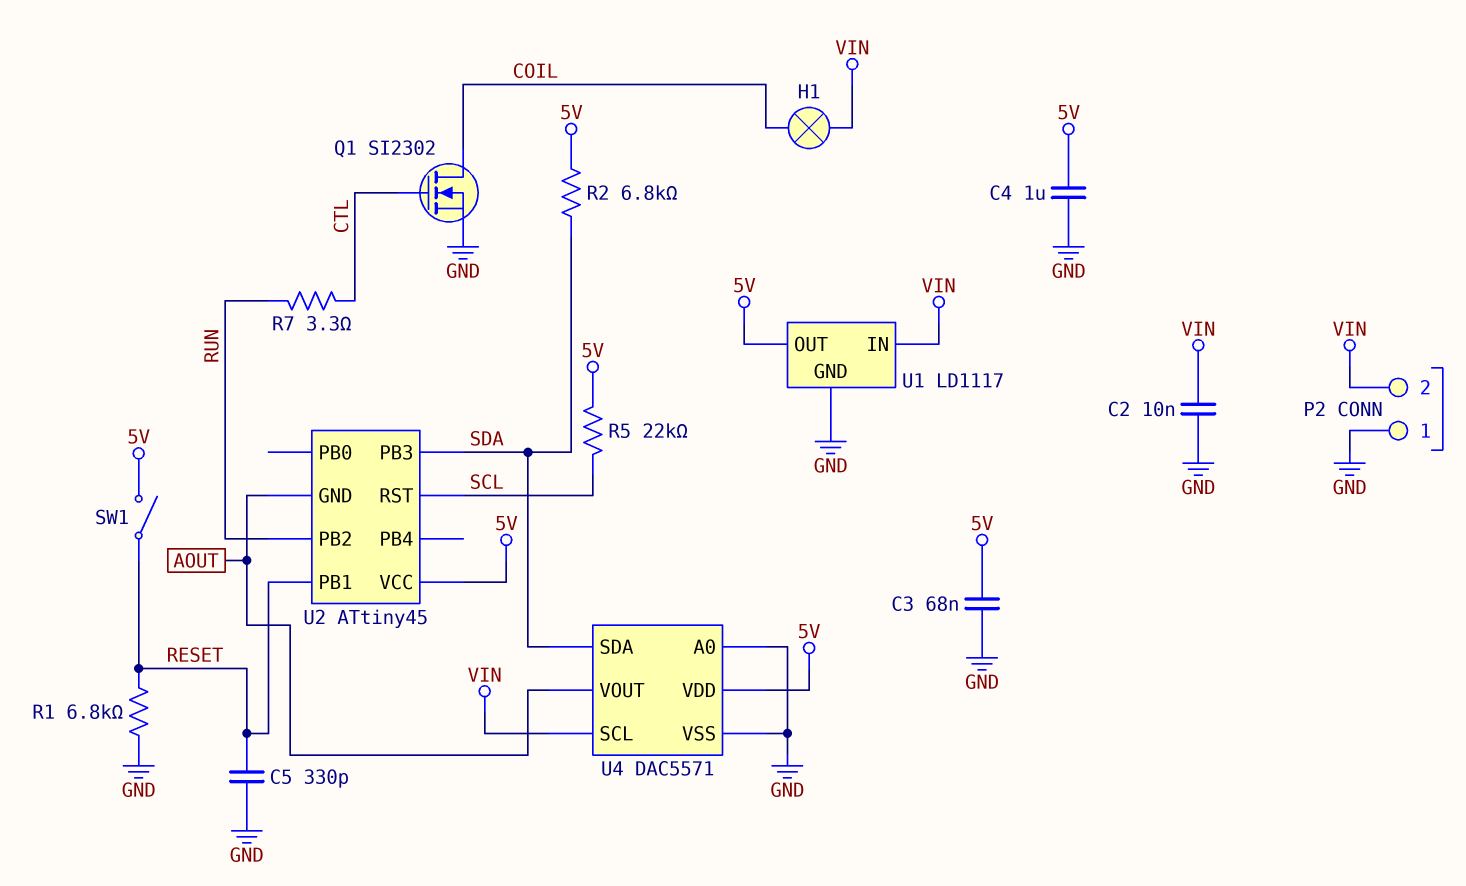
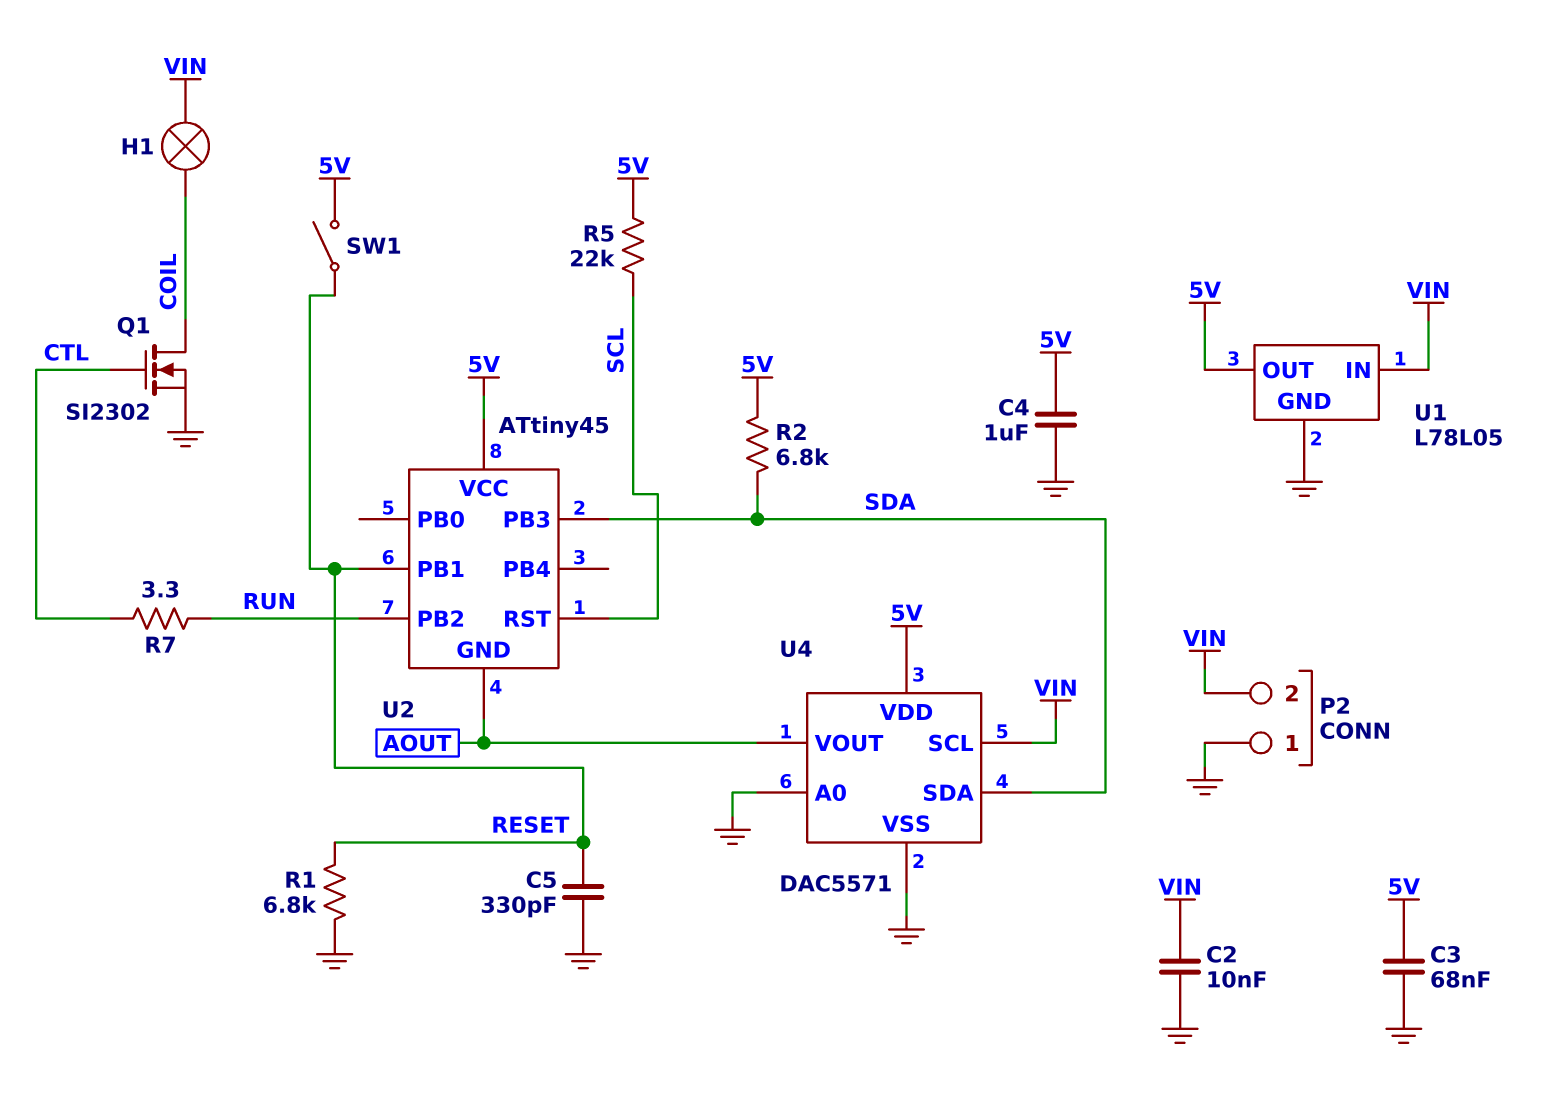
U1: LD1117 -> L78L05

